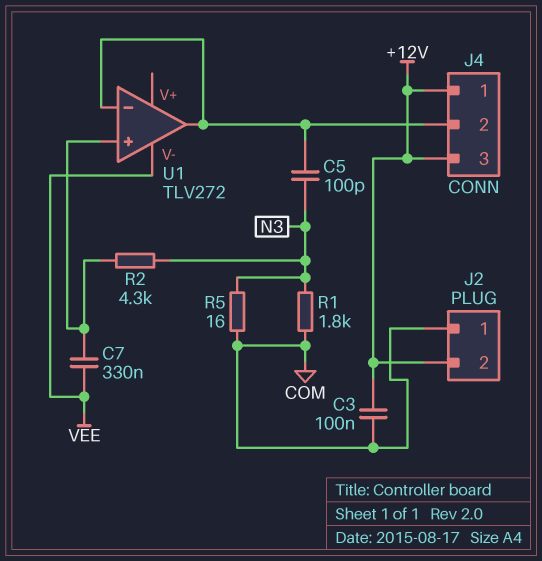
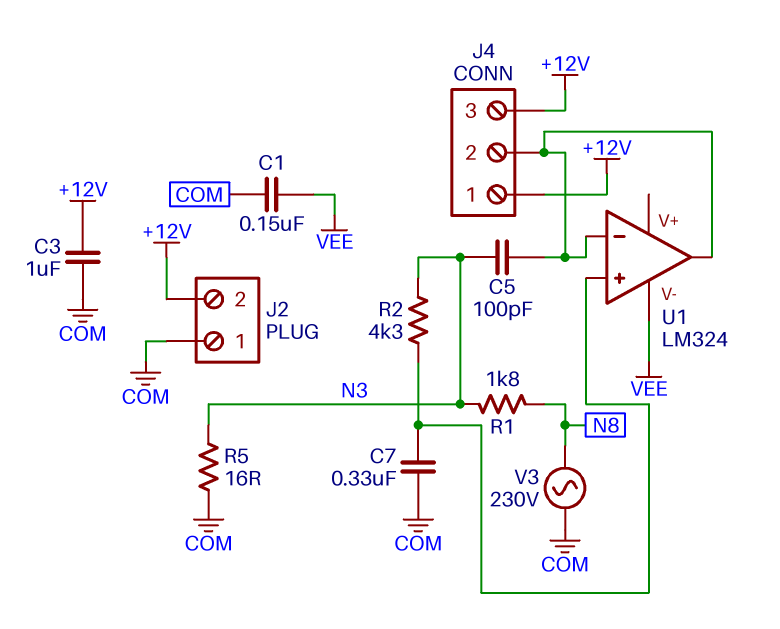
C1: none -> 150nF (COM, VEE)
C3: 100nF (+12V, COM) -> 1uF (+12V, COM)
C7: 330nF (U1/in+, VEE) -> 330nF (COM, U1/in+)
R1: 1.8k (COM, N3) -> 1.8k (N3, N8)
U1: TLV272 -> LM324
V3: none -> AC 230V (COM, N8)

